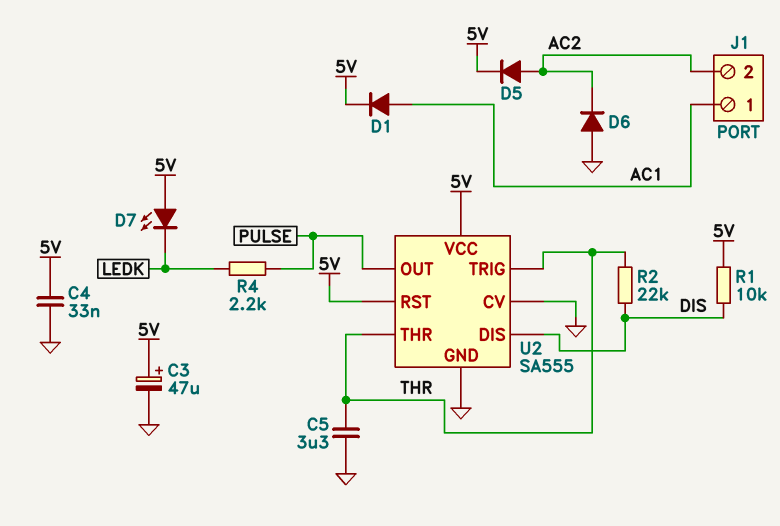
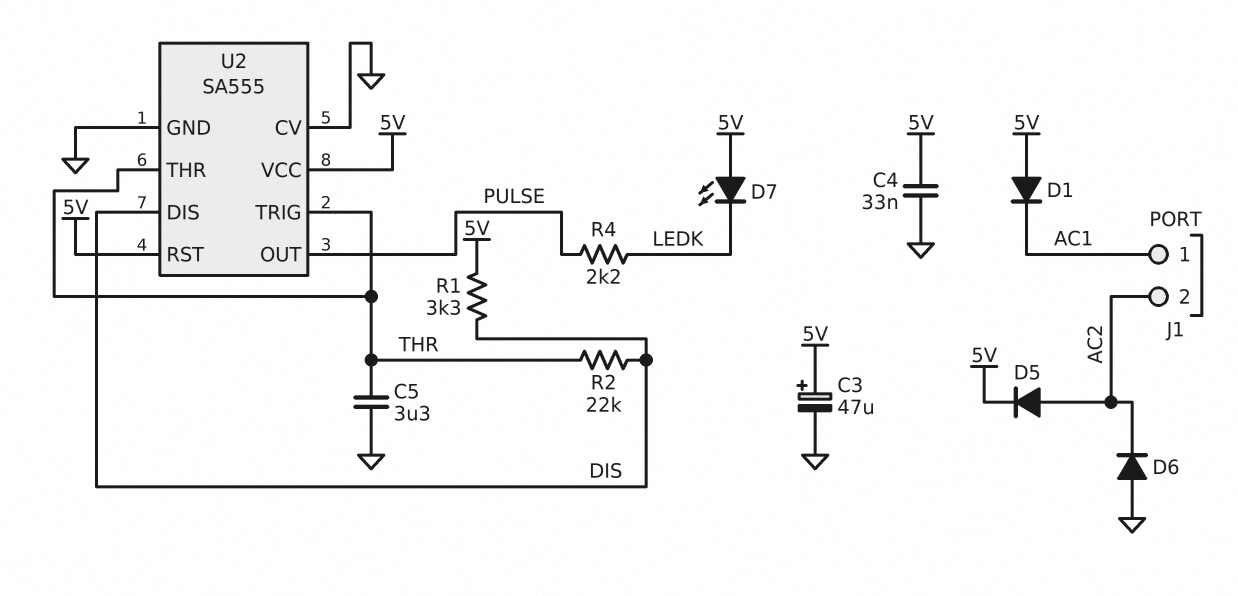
D1: diode (A AC1, K 5V) -> diode (A 5V, K AC1)
R1: 10k (5V, DIS) -> 3.3k (5V, DIS)

